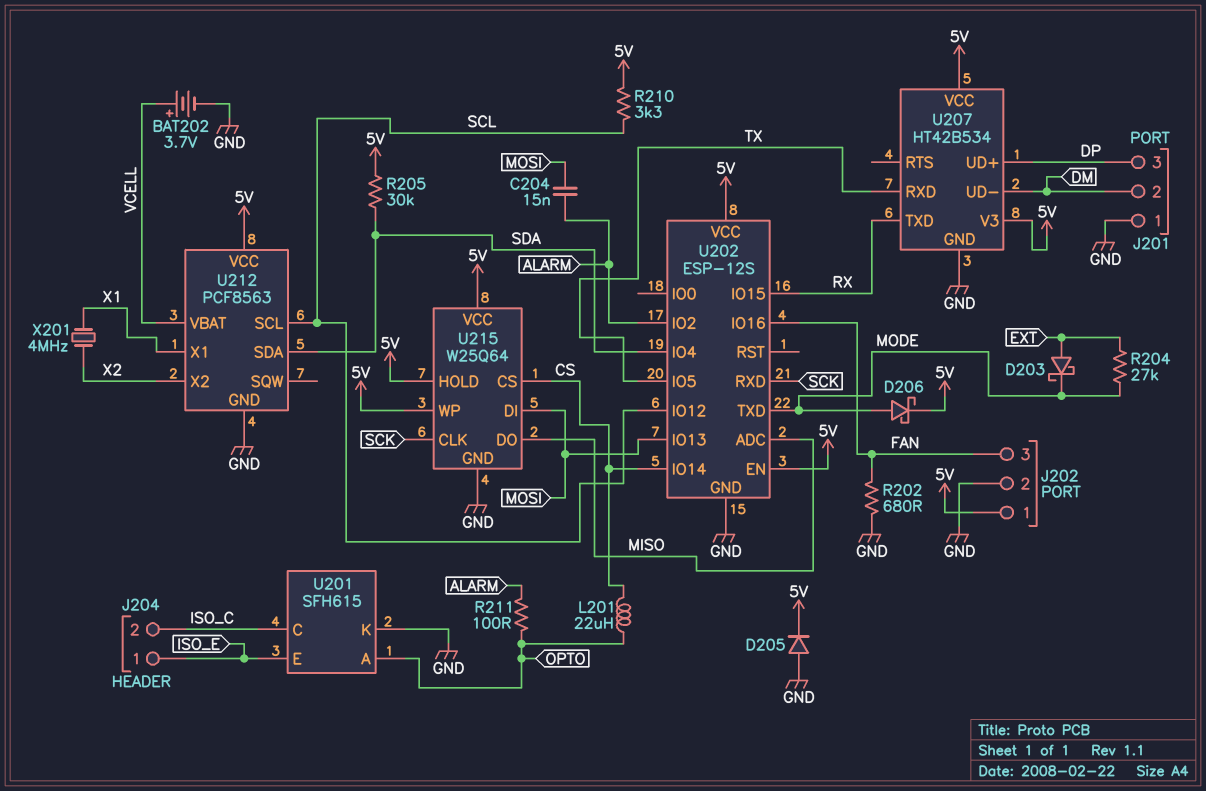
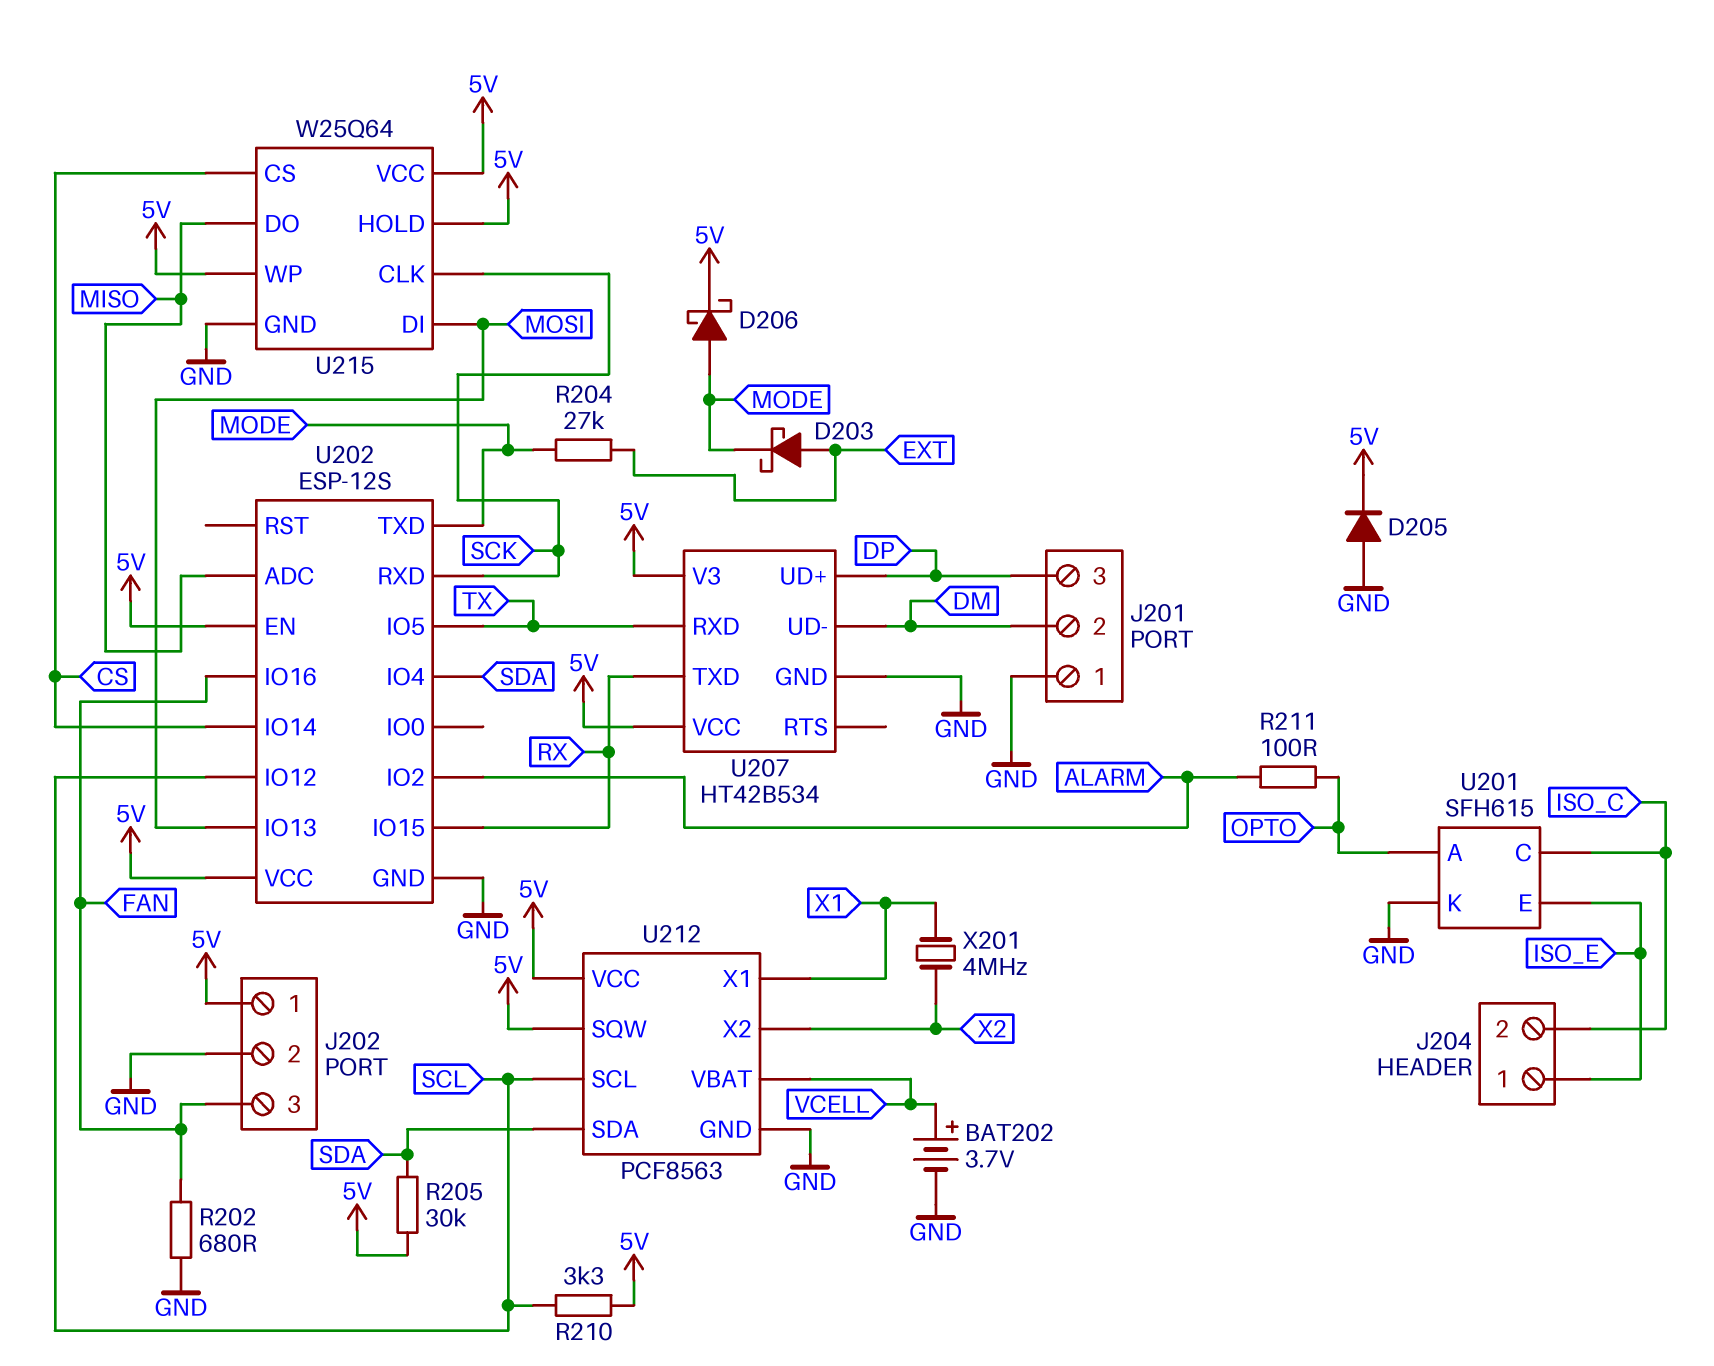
C204: 15nF (ALARM, MOSI) -> none
L201: 22uH (CS, OPTO) -> none
U212 pin SQW: none -> 5V

